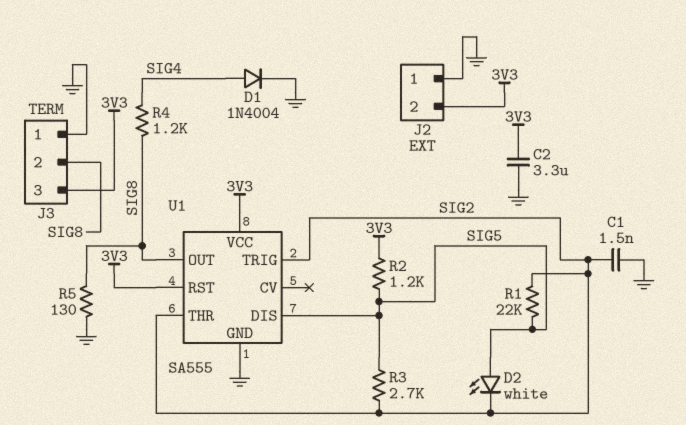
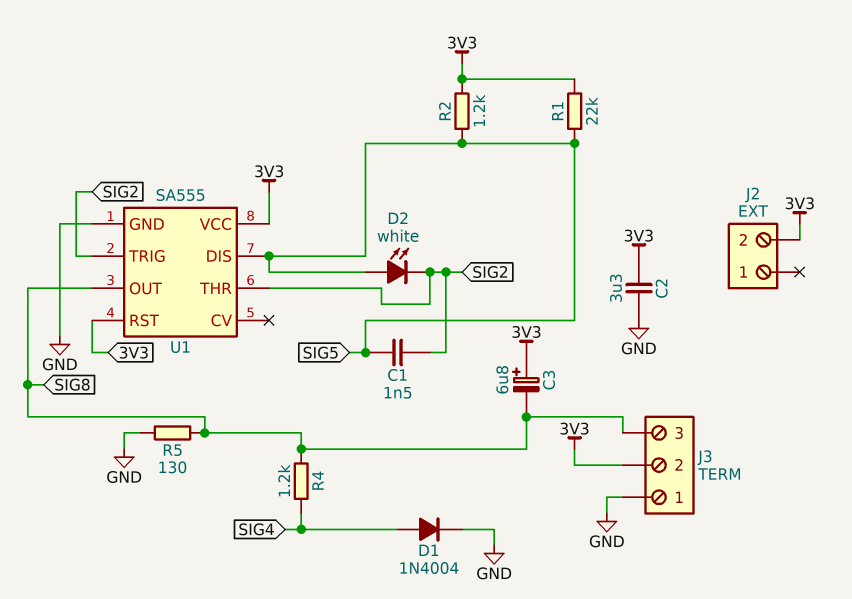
C1: 1.5nF (GND, SIG2) -> 1.5nF (SIG2, SIG5)
C3: none -> 6.8uF (plus 3V3, minus SIG8)
J2 pin 1: GND -> none
J3 pin 2: SIG8 -> 3V3
J3 pin 3: 3V3 -> SIG8
R1: 22k (SIG2, SIG5) -> 22k (3V3, SIG5)
R3: 2.7k (SIG2, SIG5) -> none

